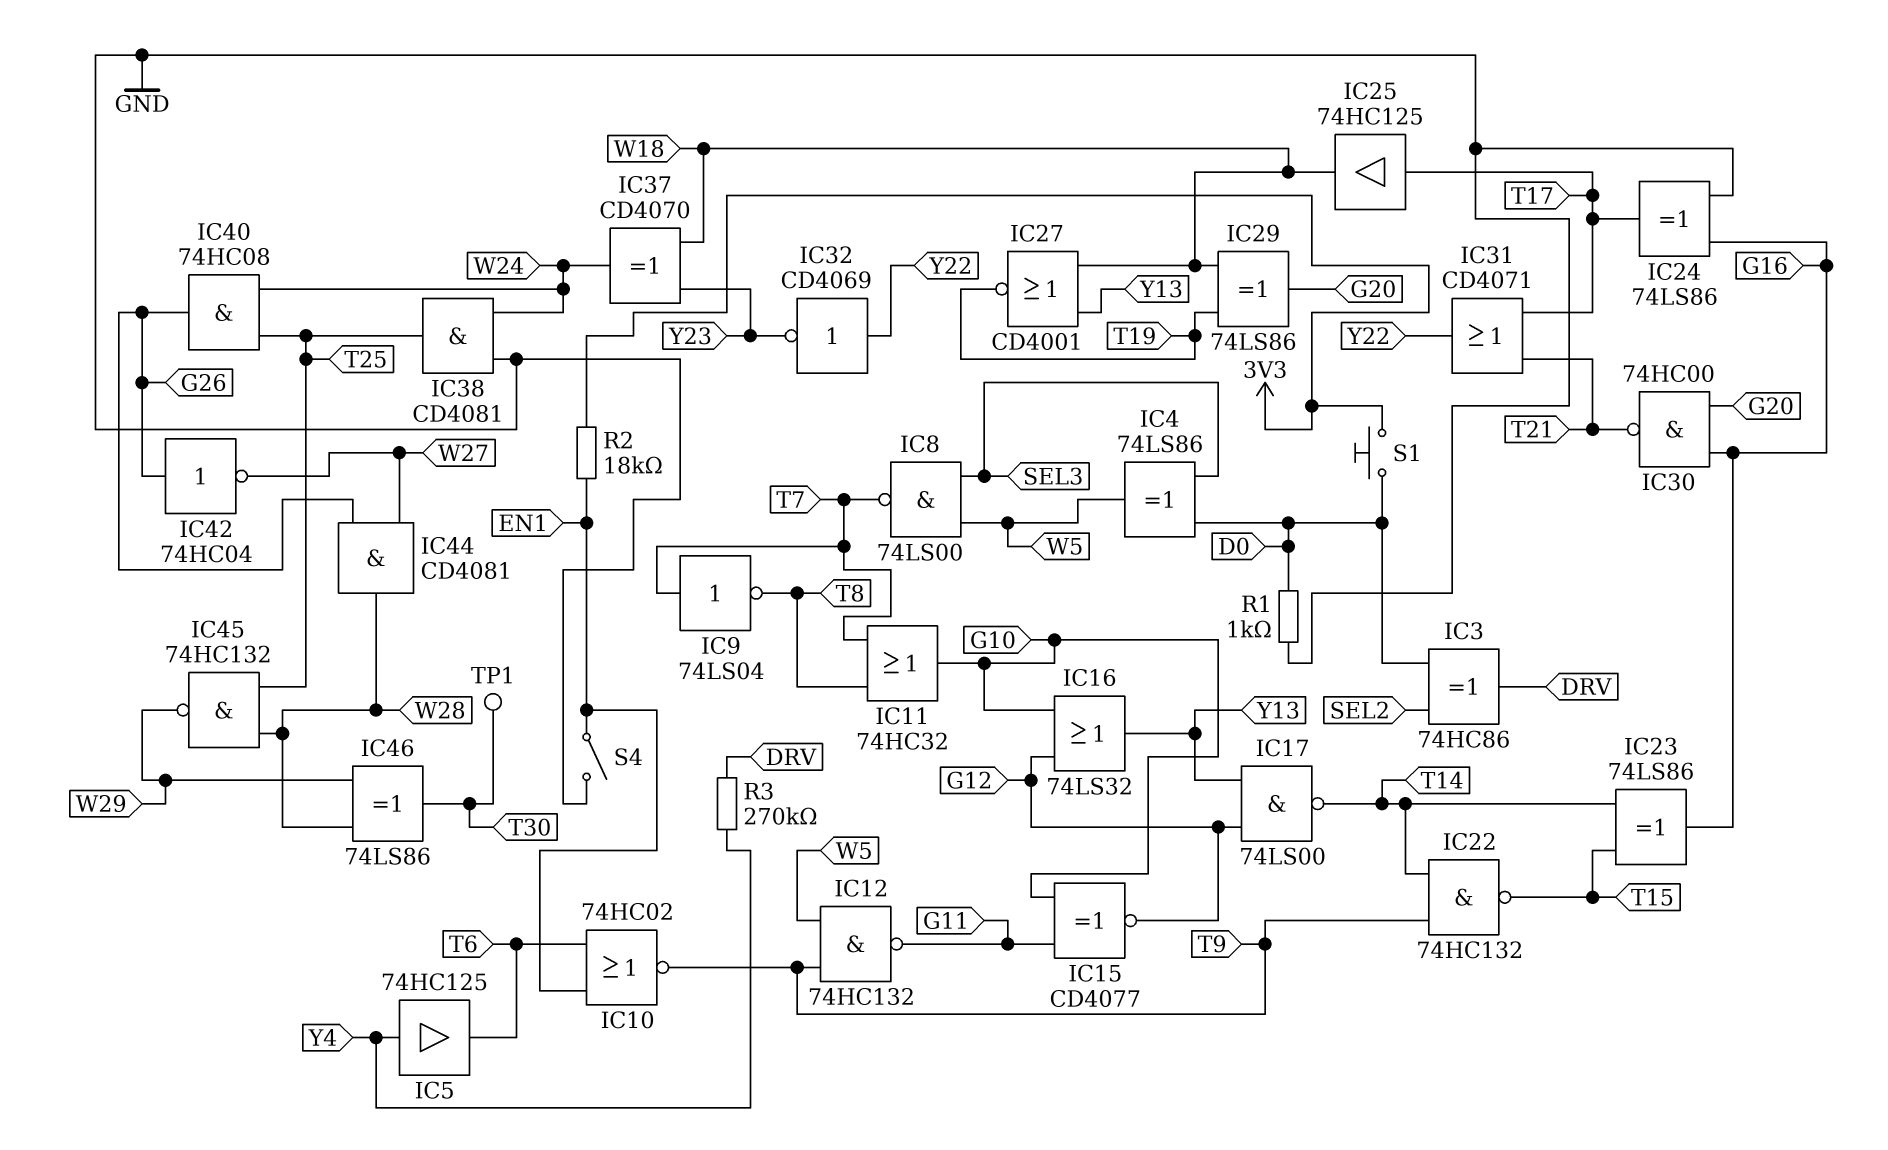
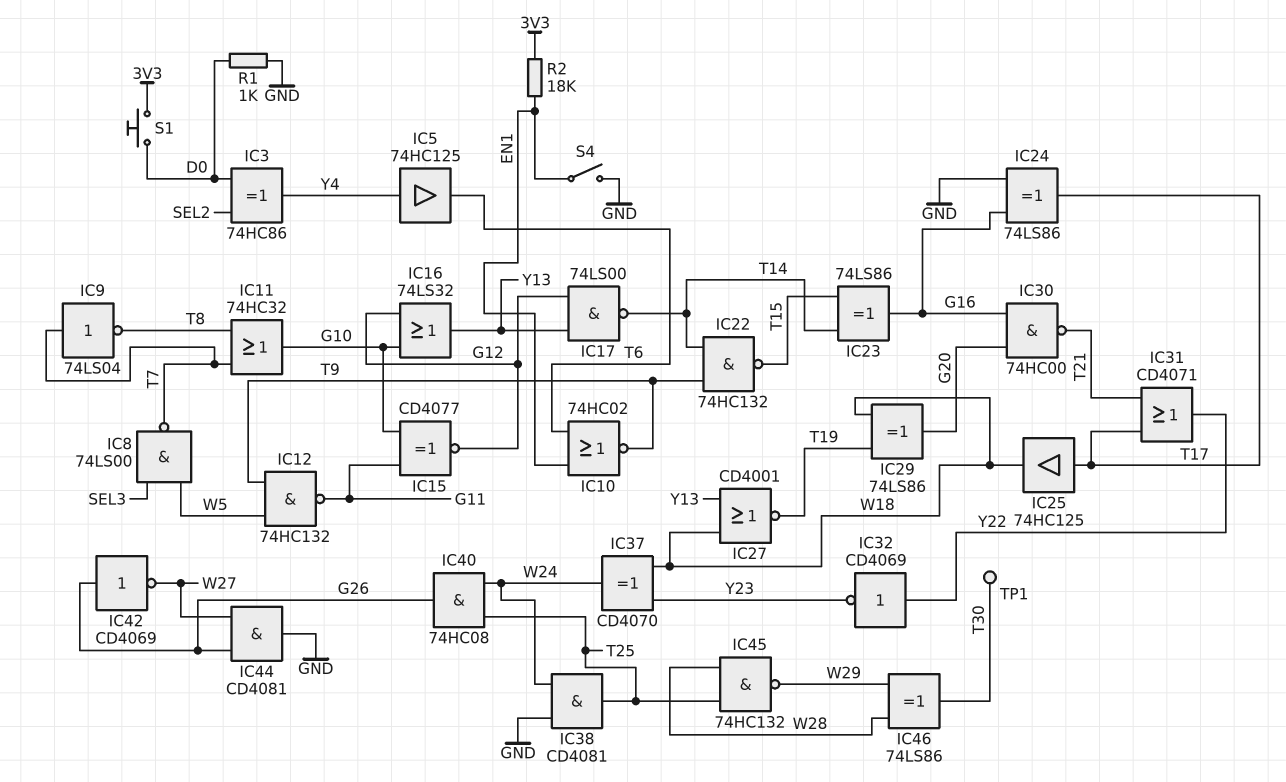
IC3: XOR 74HC86 (in D0, in SEL2, out DRV) -> XOR 74HC86 (in D0, in SEL2, out Y4)
IC4: XOR 74LS86 (in D0, in SEL3, out W5) -> none
IC42: NOT 74HC04 (in G26, out W27) -> NOT CD4069 (in G26, out W27)
IC44: AND CD4081 (in G26, in W27, out W28) -> AND CD4081 (in G26, in W27, out GND)
R3: 270k (DRV, Y4) -> none

